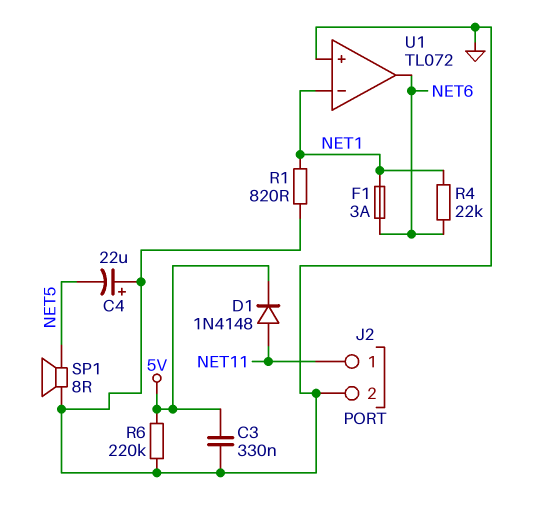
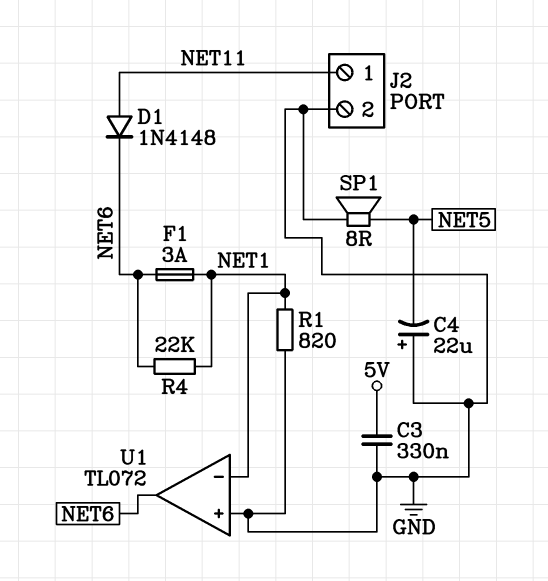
D1: diode 1N4148 (A NET11, K 5V) -> diode 1N4148 (A NET11, K NET6)
R6: 220k (5V, GND) -> none

